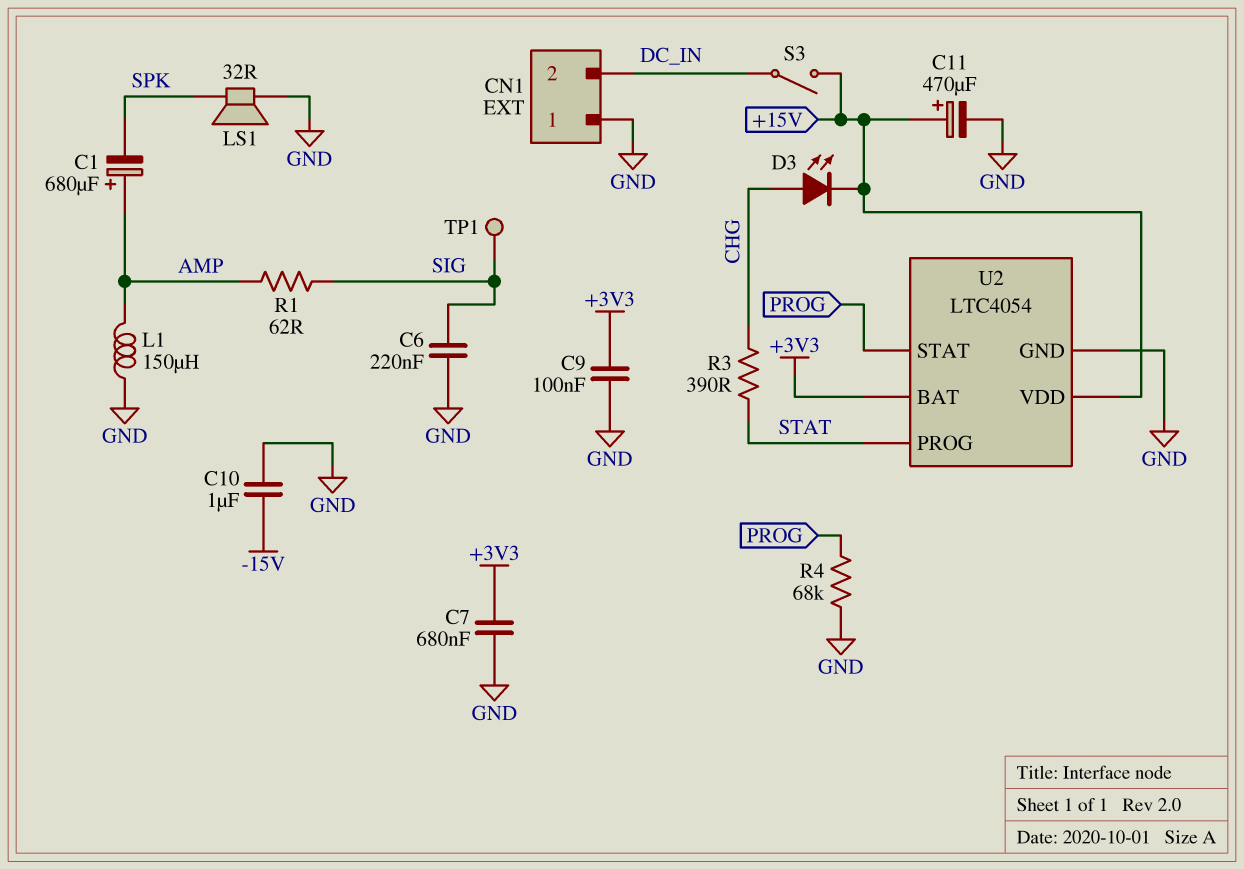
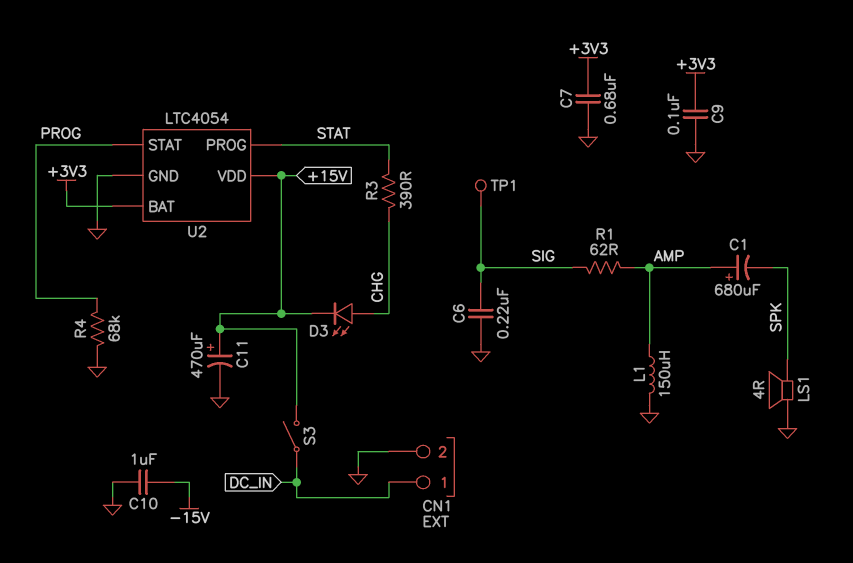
CN1 pin 1: GND -> DC_IN
CN1 pin 2: DC_IN -> GND
LS1: speaker 32R (GND, SPK) -> speaker 4R (GND, SPK)

